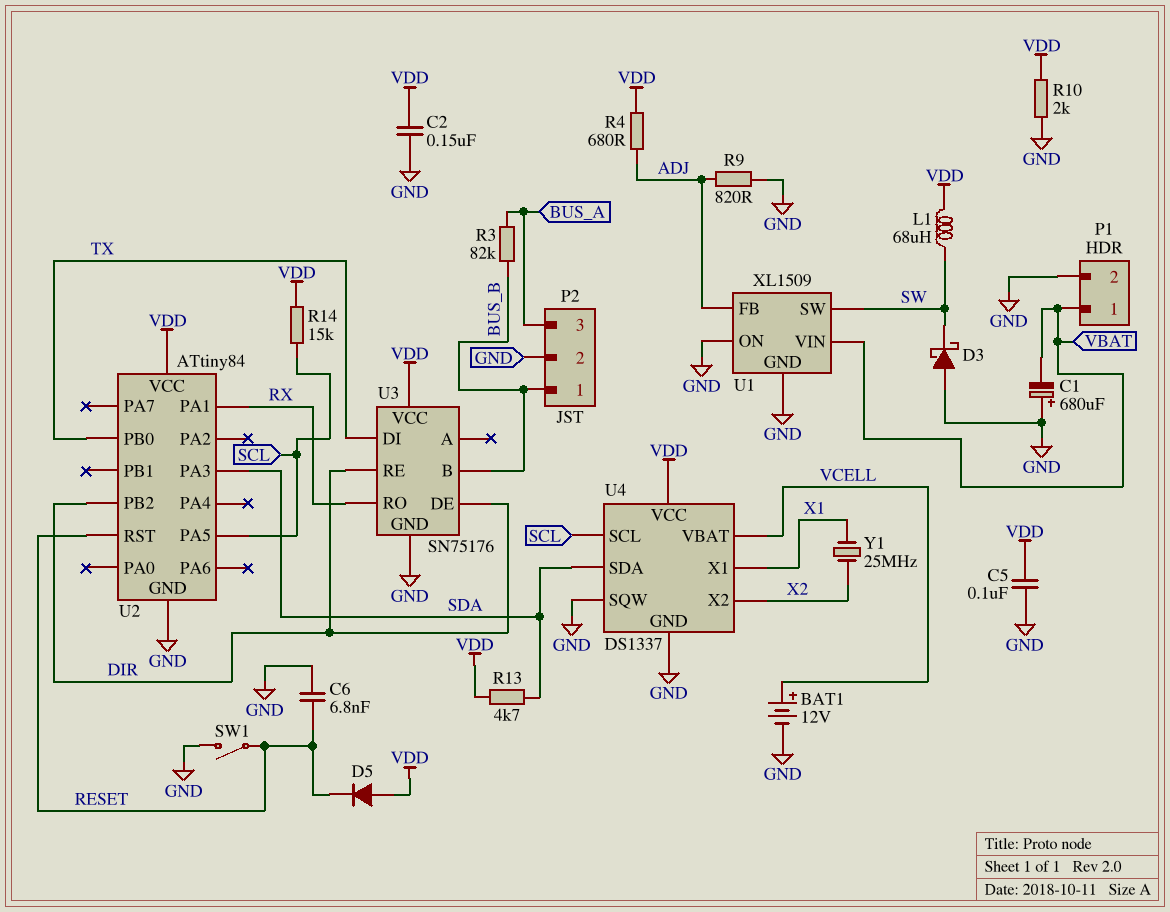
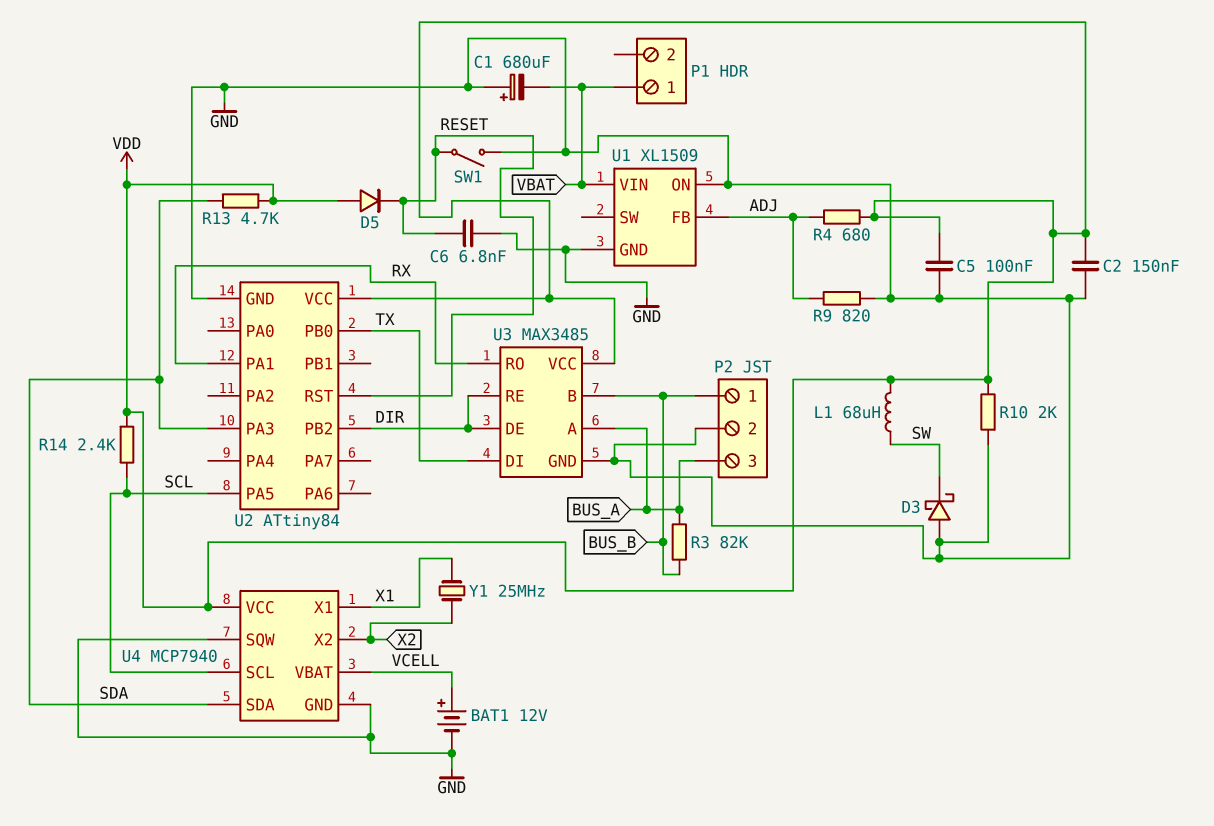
P1 pin 2: GND -> none
R14: 15k (SCL, VDD) -> 2.4k (SCL, VDD)
U1 pin SW: SW -> none
U3: SN75176 -> MAX3485
U3 pin A: none -> BUS_A
U4: DS1337 -> MCP7940

